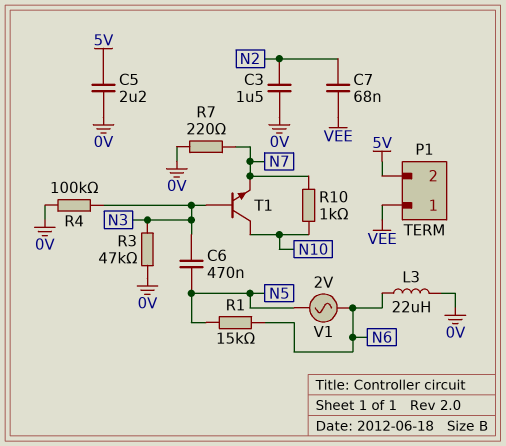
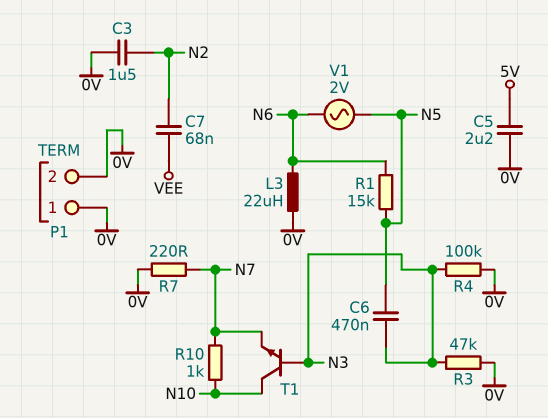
P1 pin 1: VEE -> 0V
P1 pin 2: 5V -> 0V

